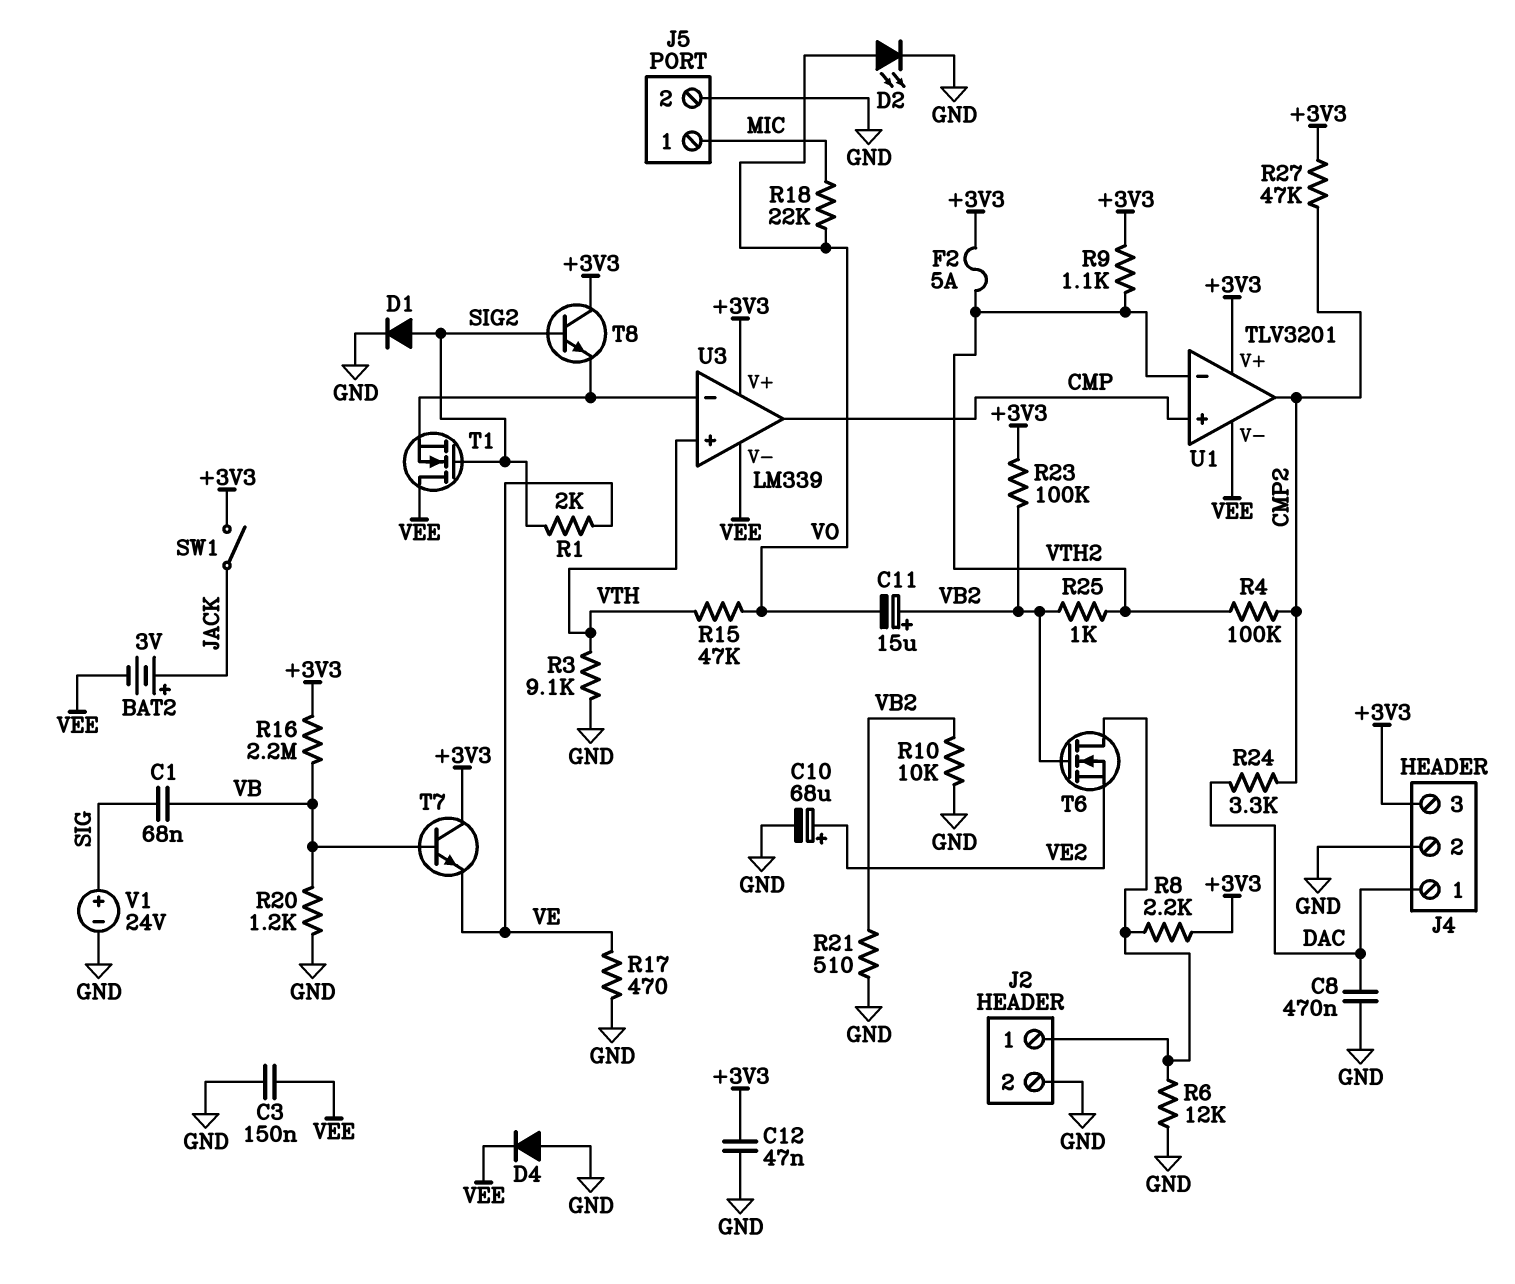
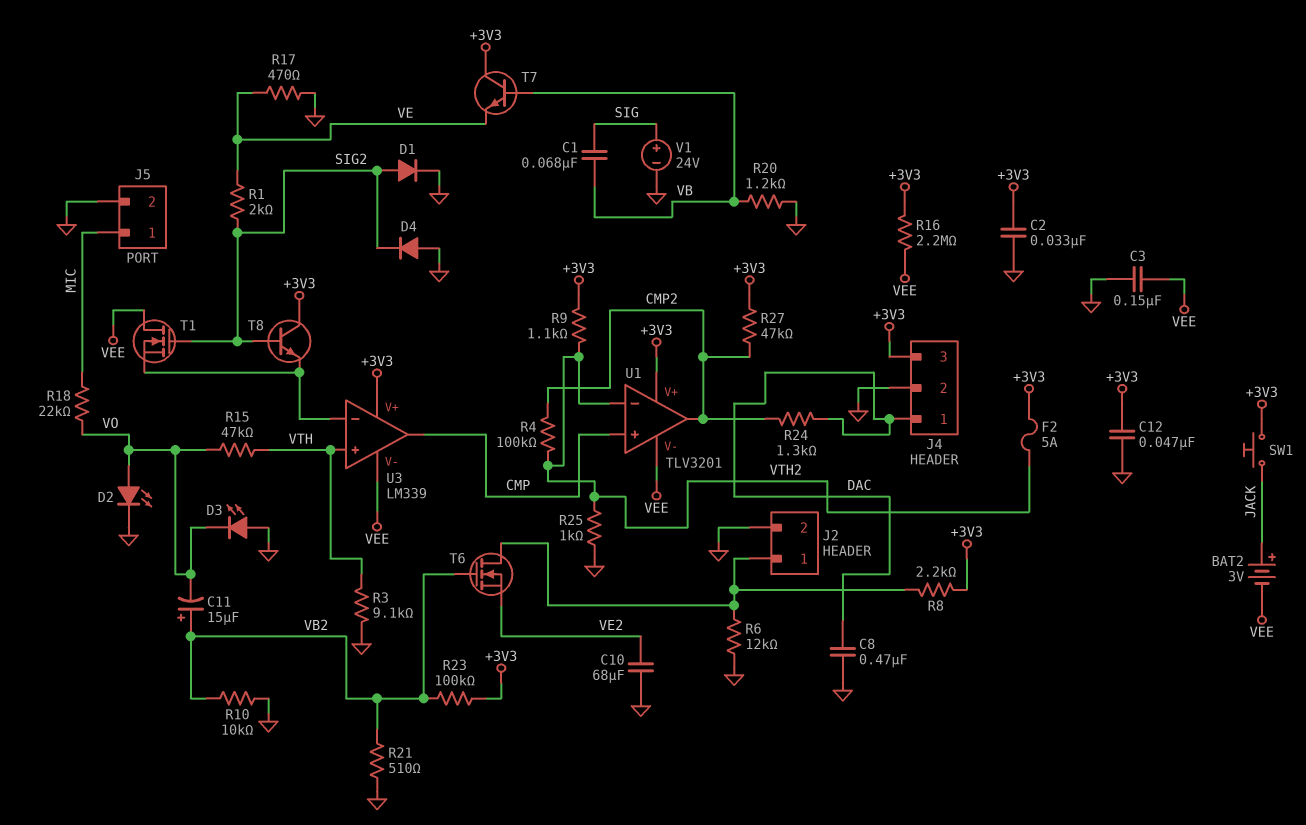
C2: none -> 33nF (+3V3, GND)
C10: 68uF (plus VE2, minus GND) -> 68uF (GND, VE2)
D3: none -> LED (A GND, K VO)
D4: diode (A GND, K VEE) -> diode (A GND, K SIG2)
R16: 2.2M (+3V3, VB) -> 2.2M (+3V3, VEE)
R24: 3.3k (CMP2, DAC) -> 1.3k (CMP2, DAC)
R25: 1k (VB2, VTH2) -> 1k (GND, VTH2)
SW1: switch (+3V3, JACK) -> button (+3V3, JACK)

